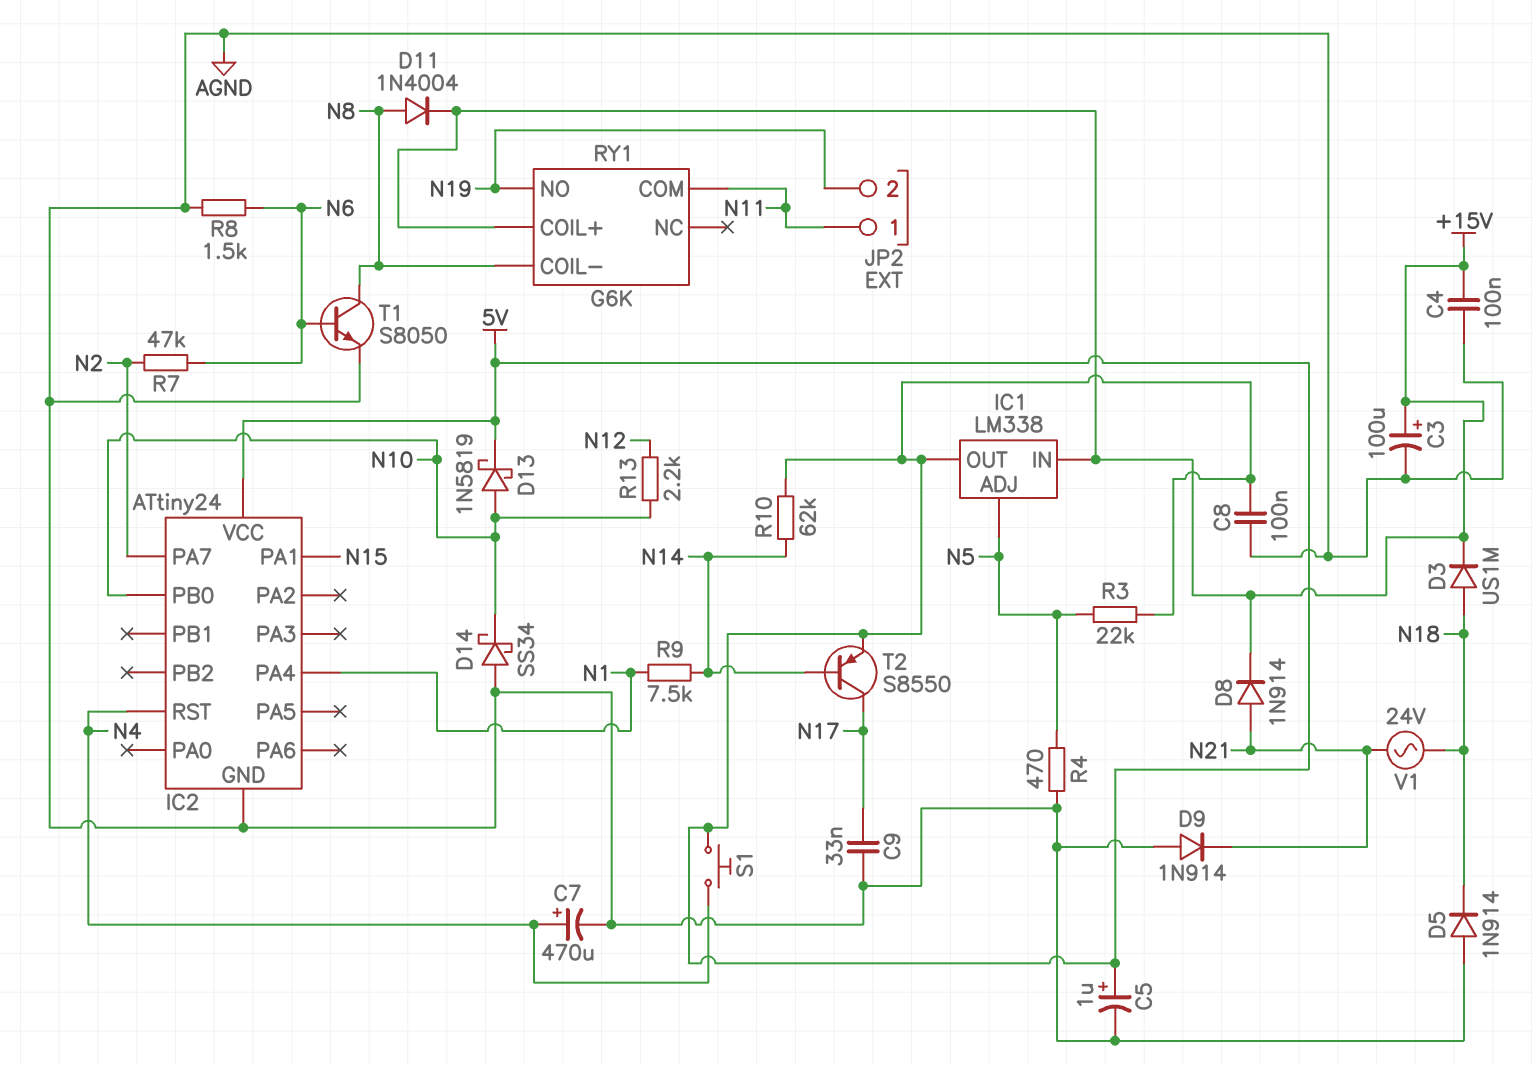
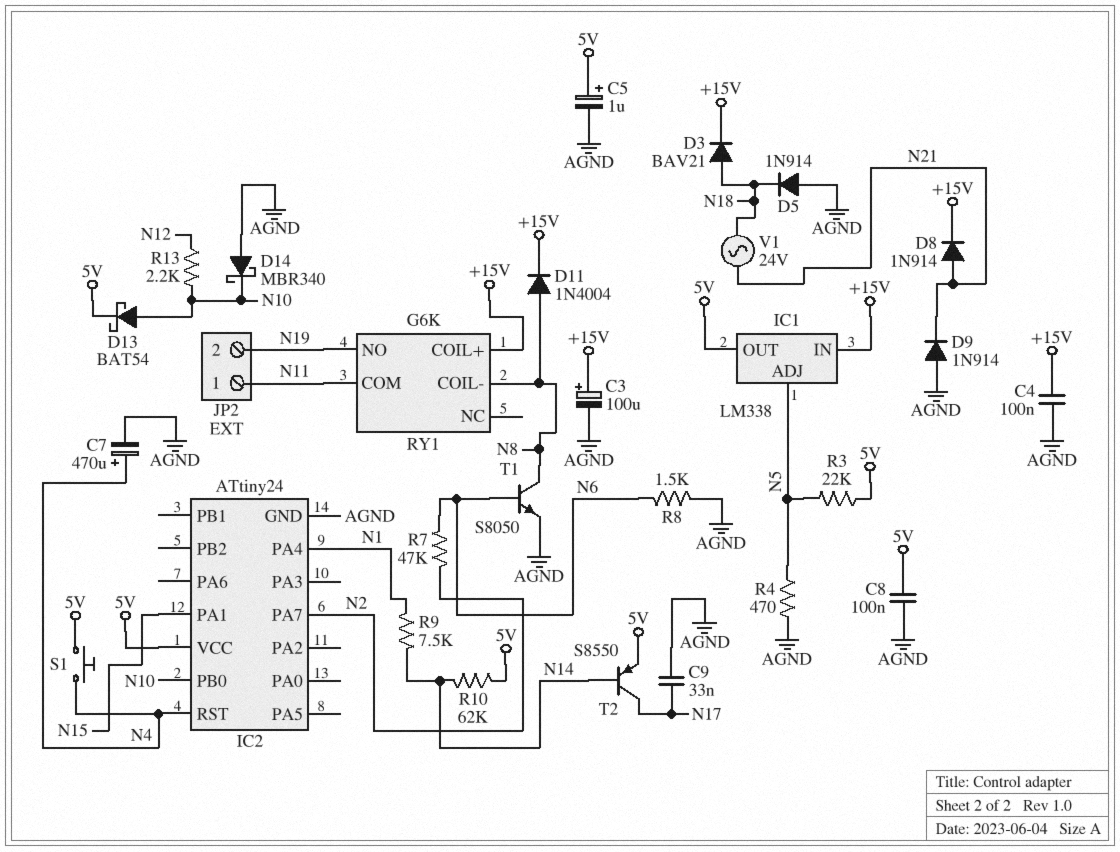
D3: diode US1M (A N18, K +15V) -> diode BAV21 (A N18, K +15V)
D13: schottky 1N5819 (A N10, K 5V) -> schottky BAT54 (A N10, K 5V)
D14: schottky SS34 (A AGND, K N10) -> schottky MBR340 (A AGND, K N10)

